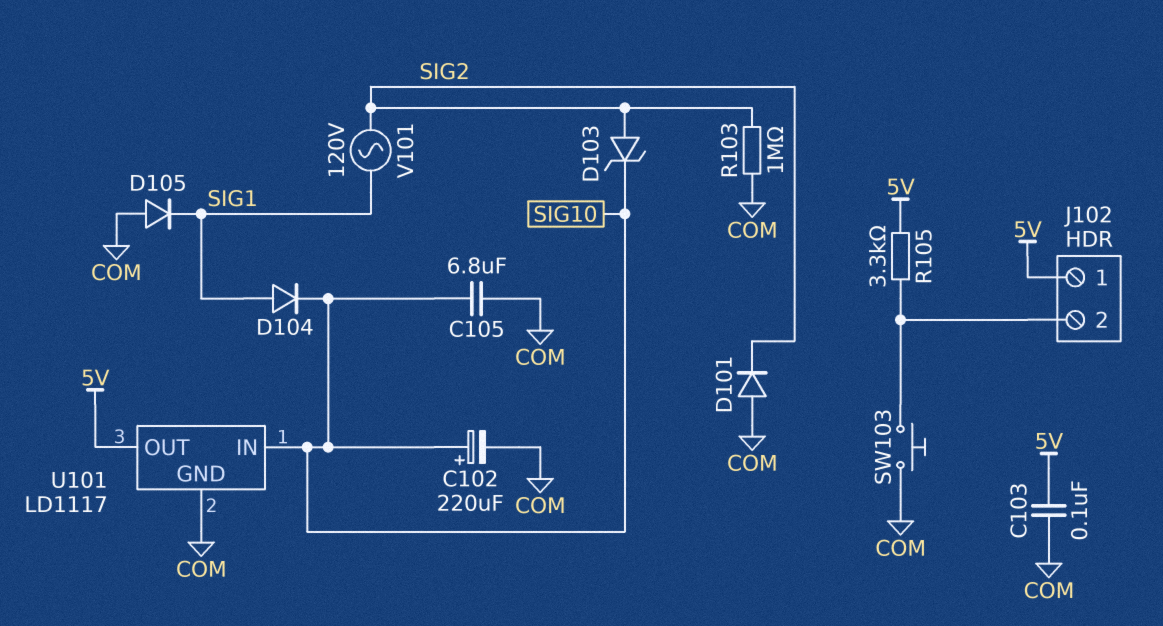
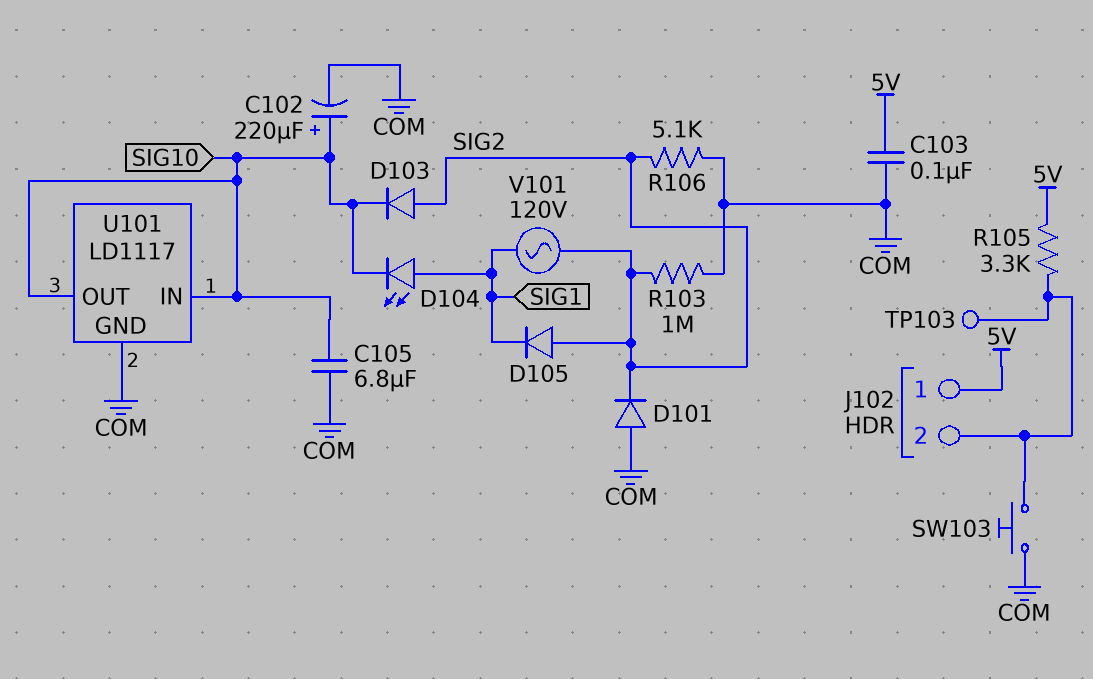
D103: zener (A SIG2, K SIG10) -> diode (A SIG2, K SIG10)
D104: diode (A SIG1, K SIG10) -> LED (A SIG1, K SIG10)
D105: diode (A COM, K SIG1) -> diode (A SIG2, K SIG1)
R106: none -> 5.1k (COM, SIG2)
TP103: none -> test point (J102/2)
U101 pin OUT: 5V -> SIG10

